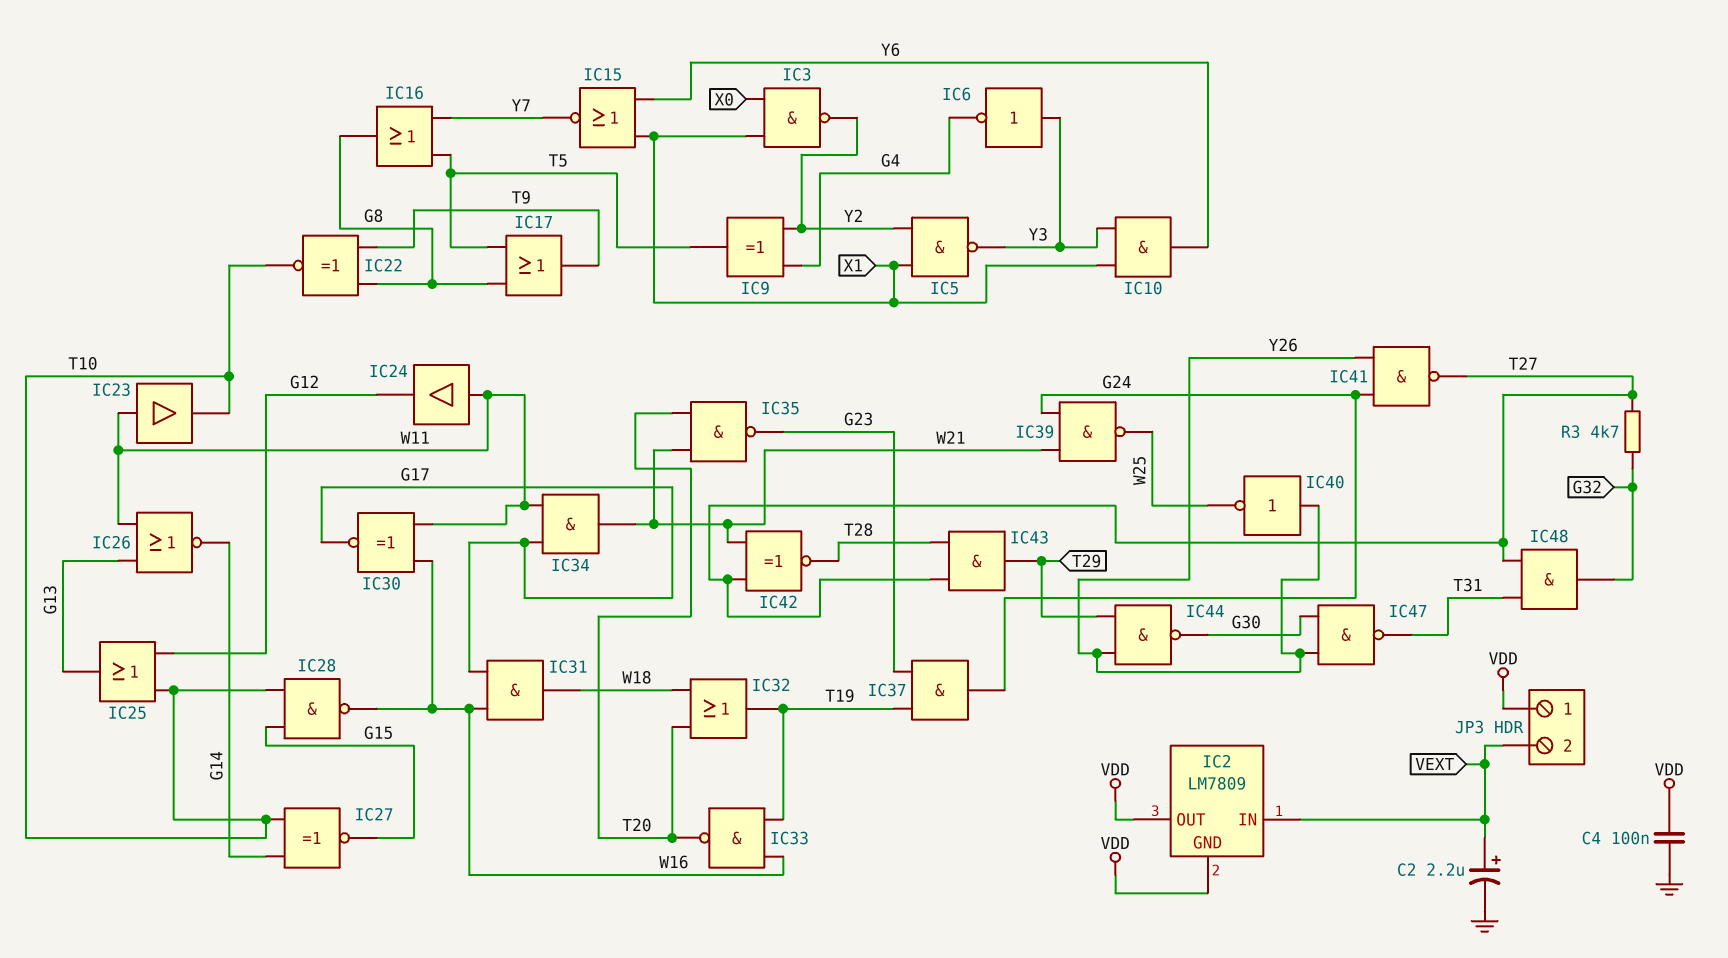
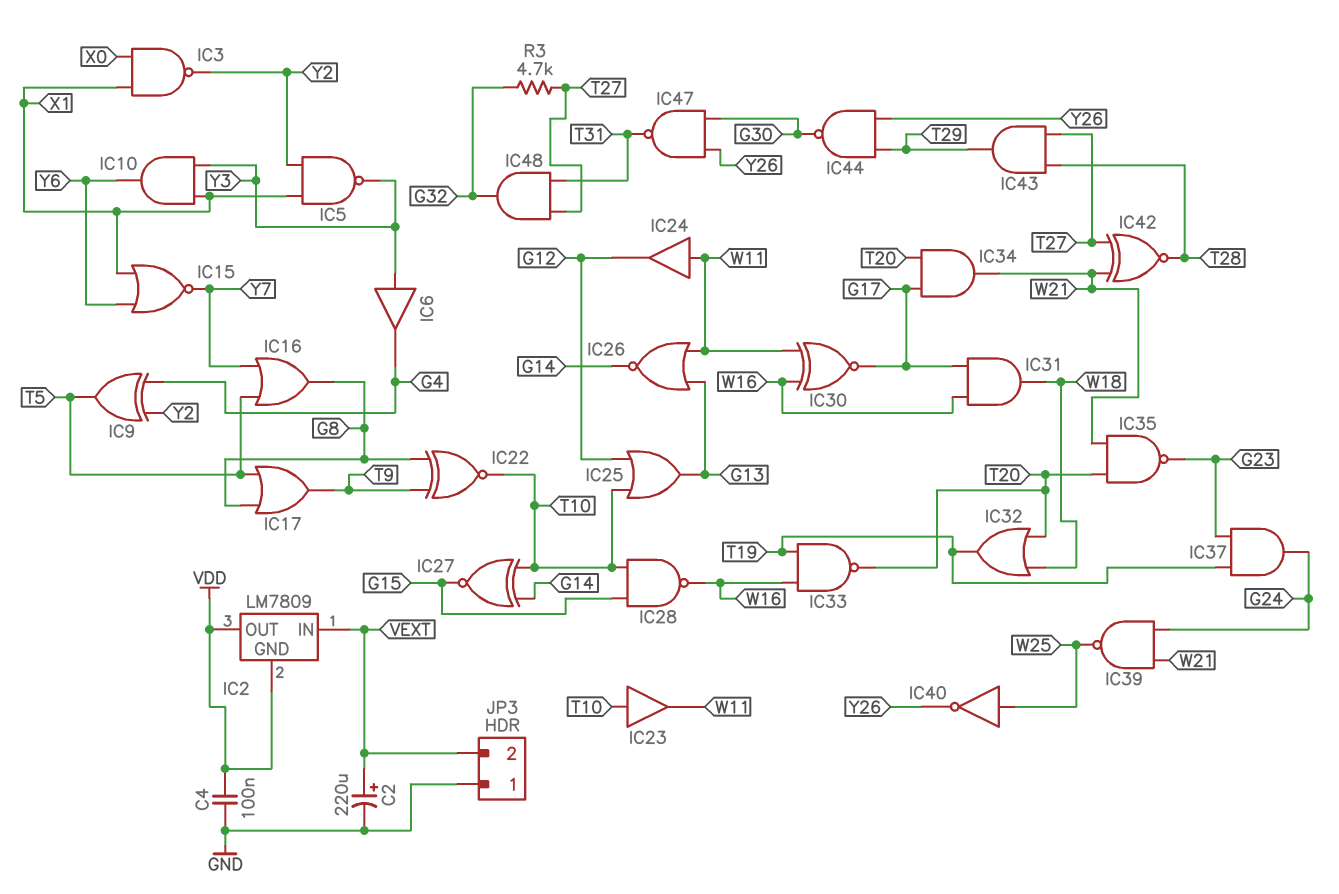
C2: 2.2uF (plus VEXT, minus GND) -> 220uF (plus VEXT, minus GND)
IC6: NOT (in Y3, out G4) -> buffer (in Y3, out G4)
IC23: buffer (in W11, out T10) -> buffer (in T10, out W11)
IC34: AND (in G17, in W11, out W21) -> AND (in G17, in T20, out W21)
IC40: NOT (in Y26, out W25) -> NOT (in W25, out Y26)
IC41: NAND (in G24, in Y26, out T27) -> none
JP3 pin 1: VDD -> GND

